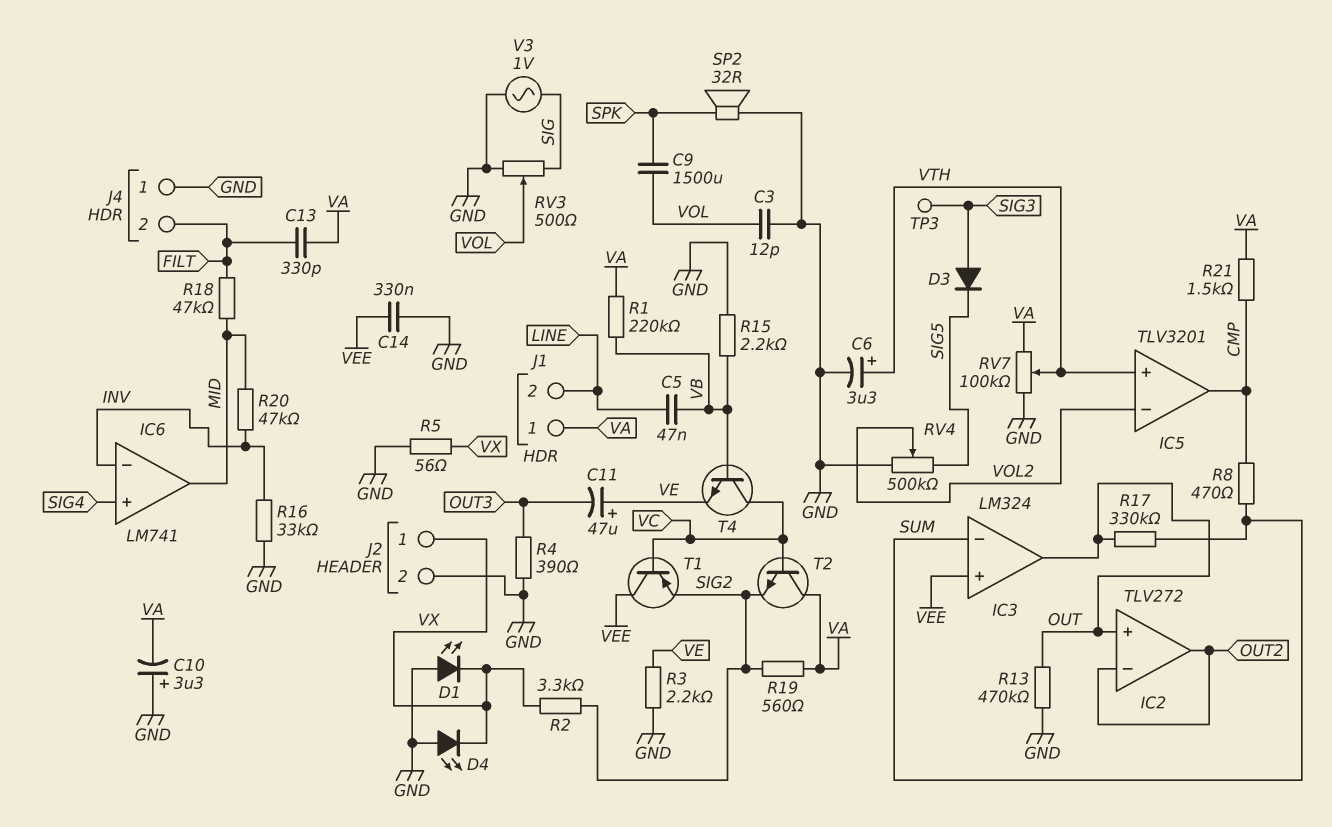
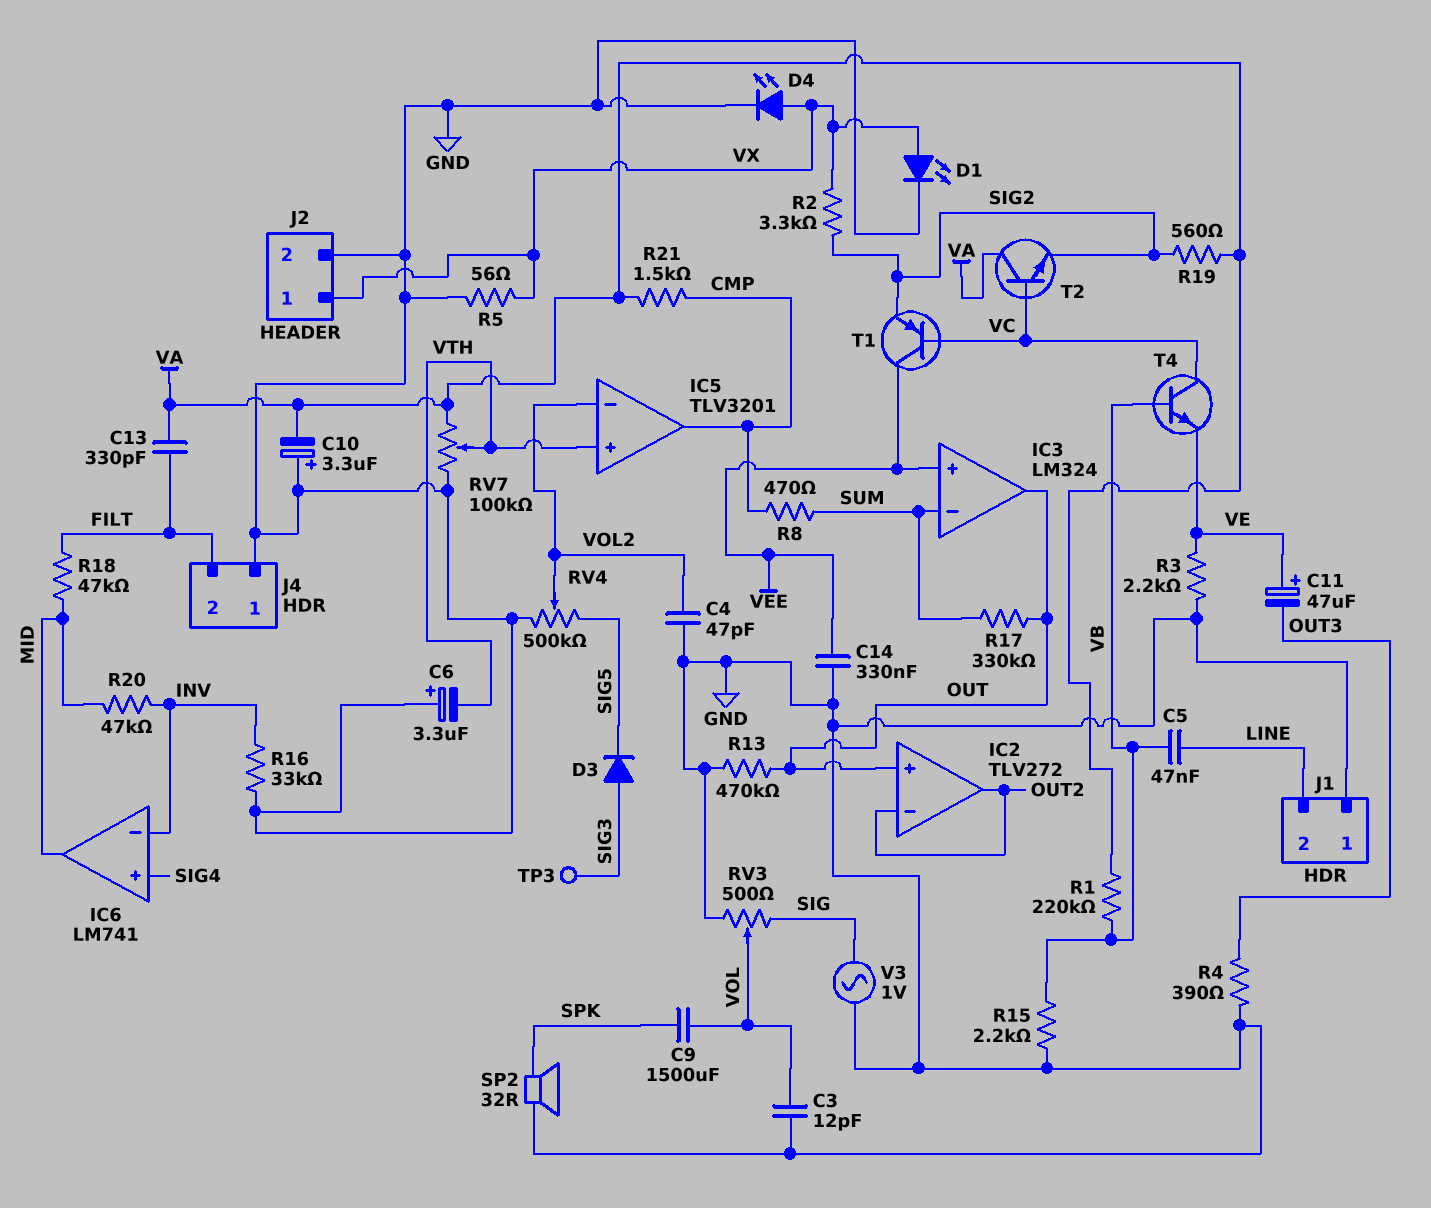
C4: none -> 47pF (GND, VOL2)
C6: 3.3uF (plus VTH, minus GND) -> 3.3uF (plus GND, minus VTH)
D1: LED (A GND, K VX) -> LED (A VX, K GND)
D4: LED (A GND, K VX) -> LED (A VX, K GND)
J1 pin 1: VA -> GND

